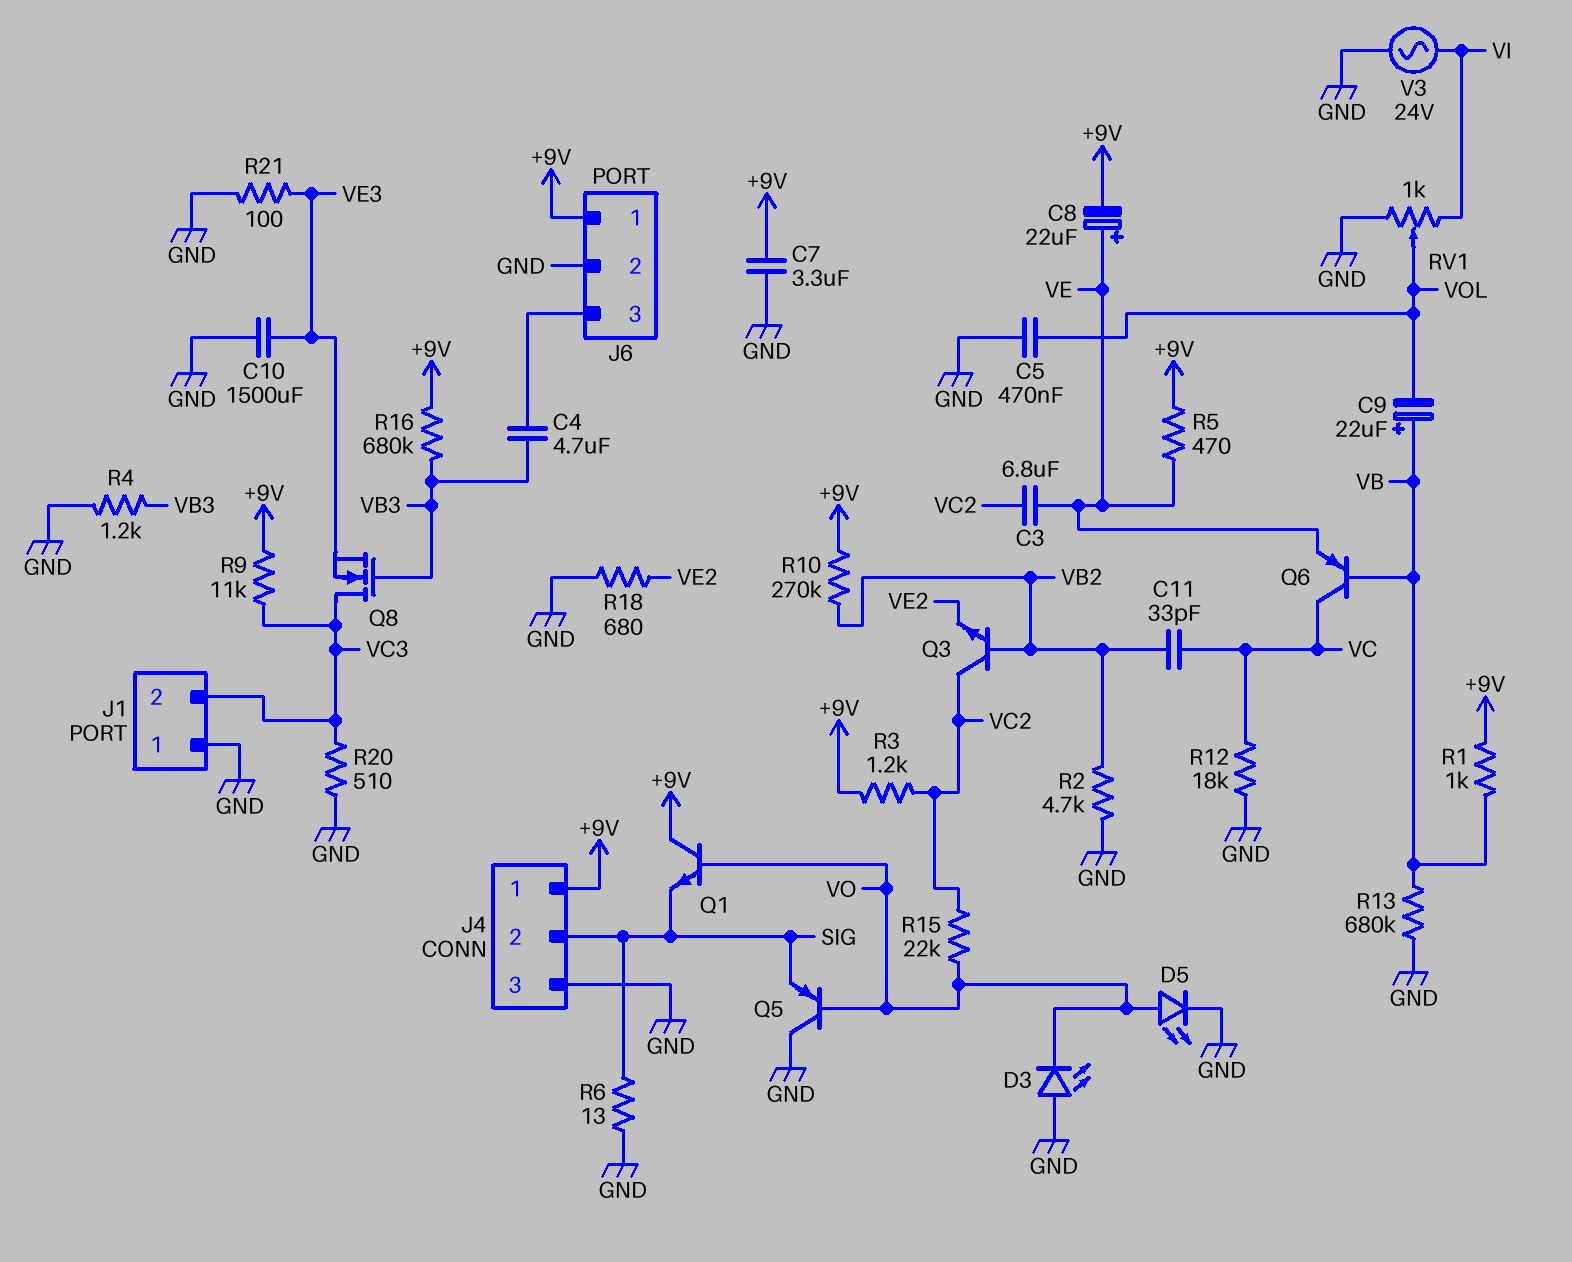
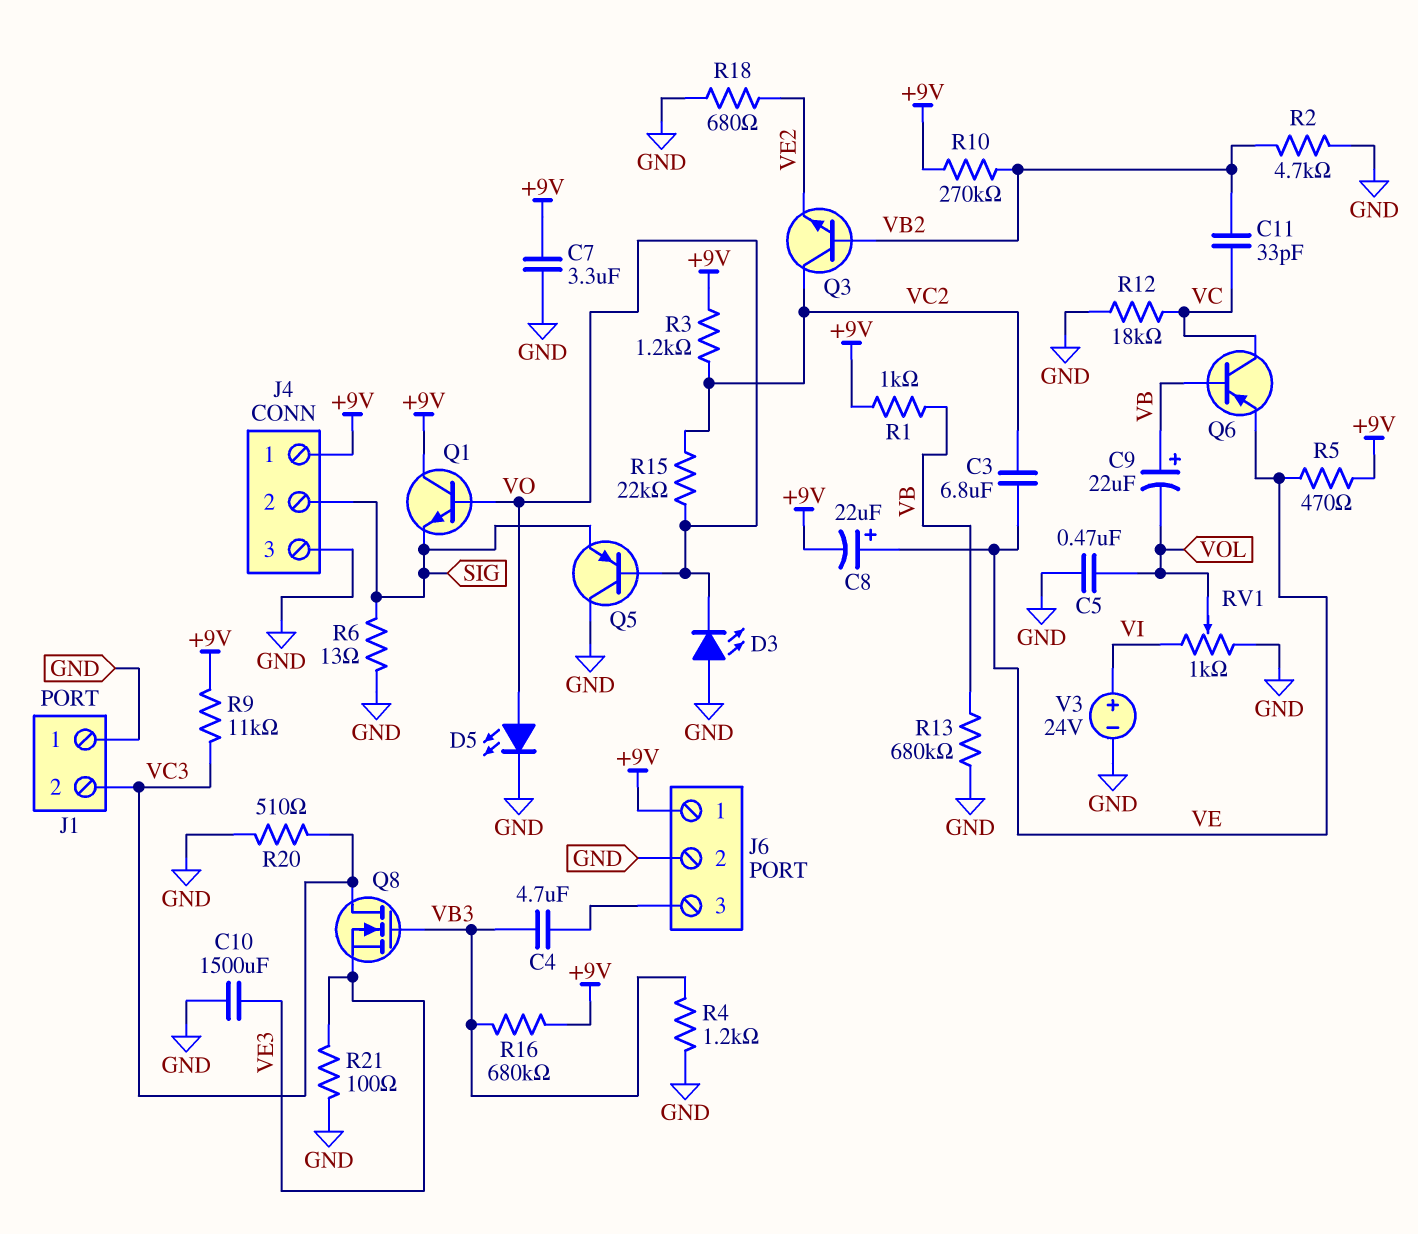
V3: AC 24V (GND, VI) -> 24V (plus VI, minus GND)

